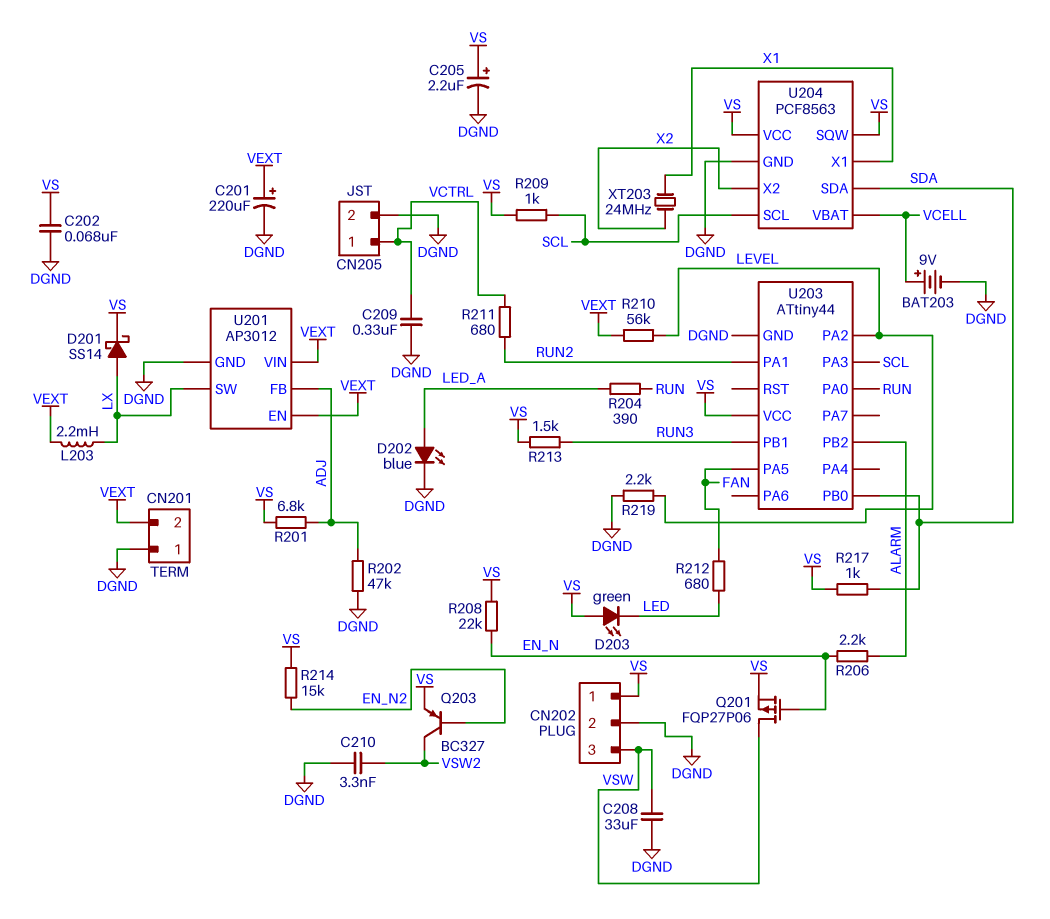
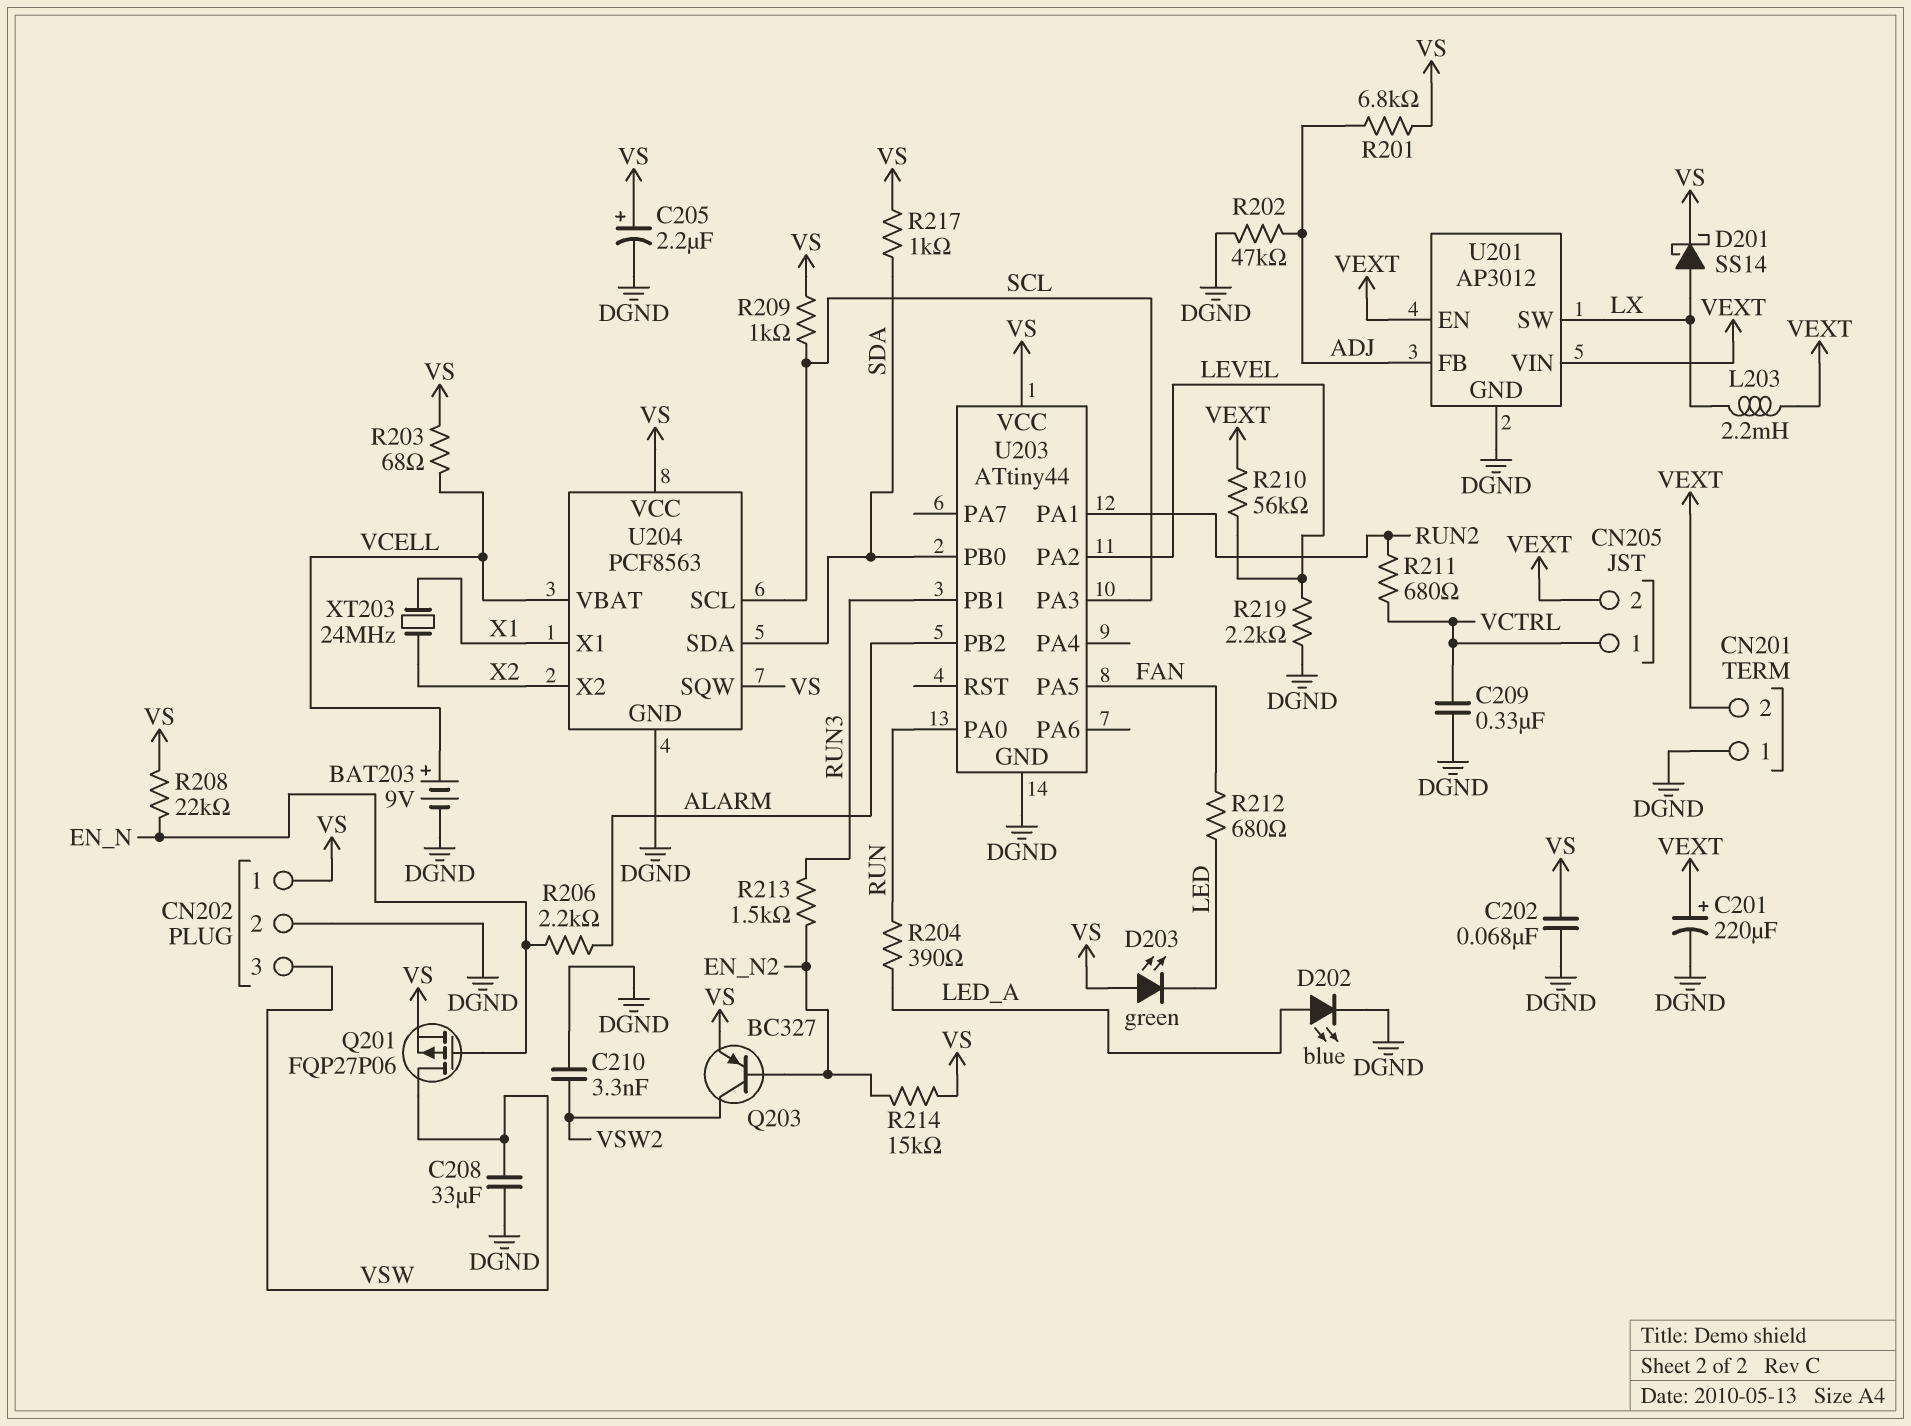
CN205 pin 2: DGND -> VEXT
R203: none -> 68 (VCELL, VS)
R213: 1.5k (RUN3, VS) -> 1.5k (EN_N2, RUN3)

